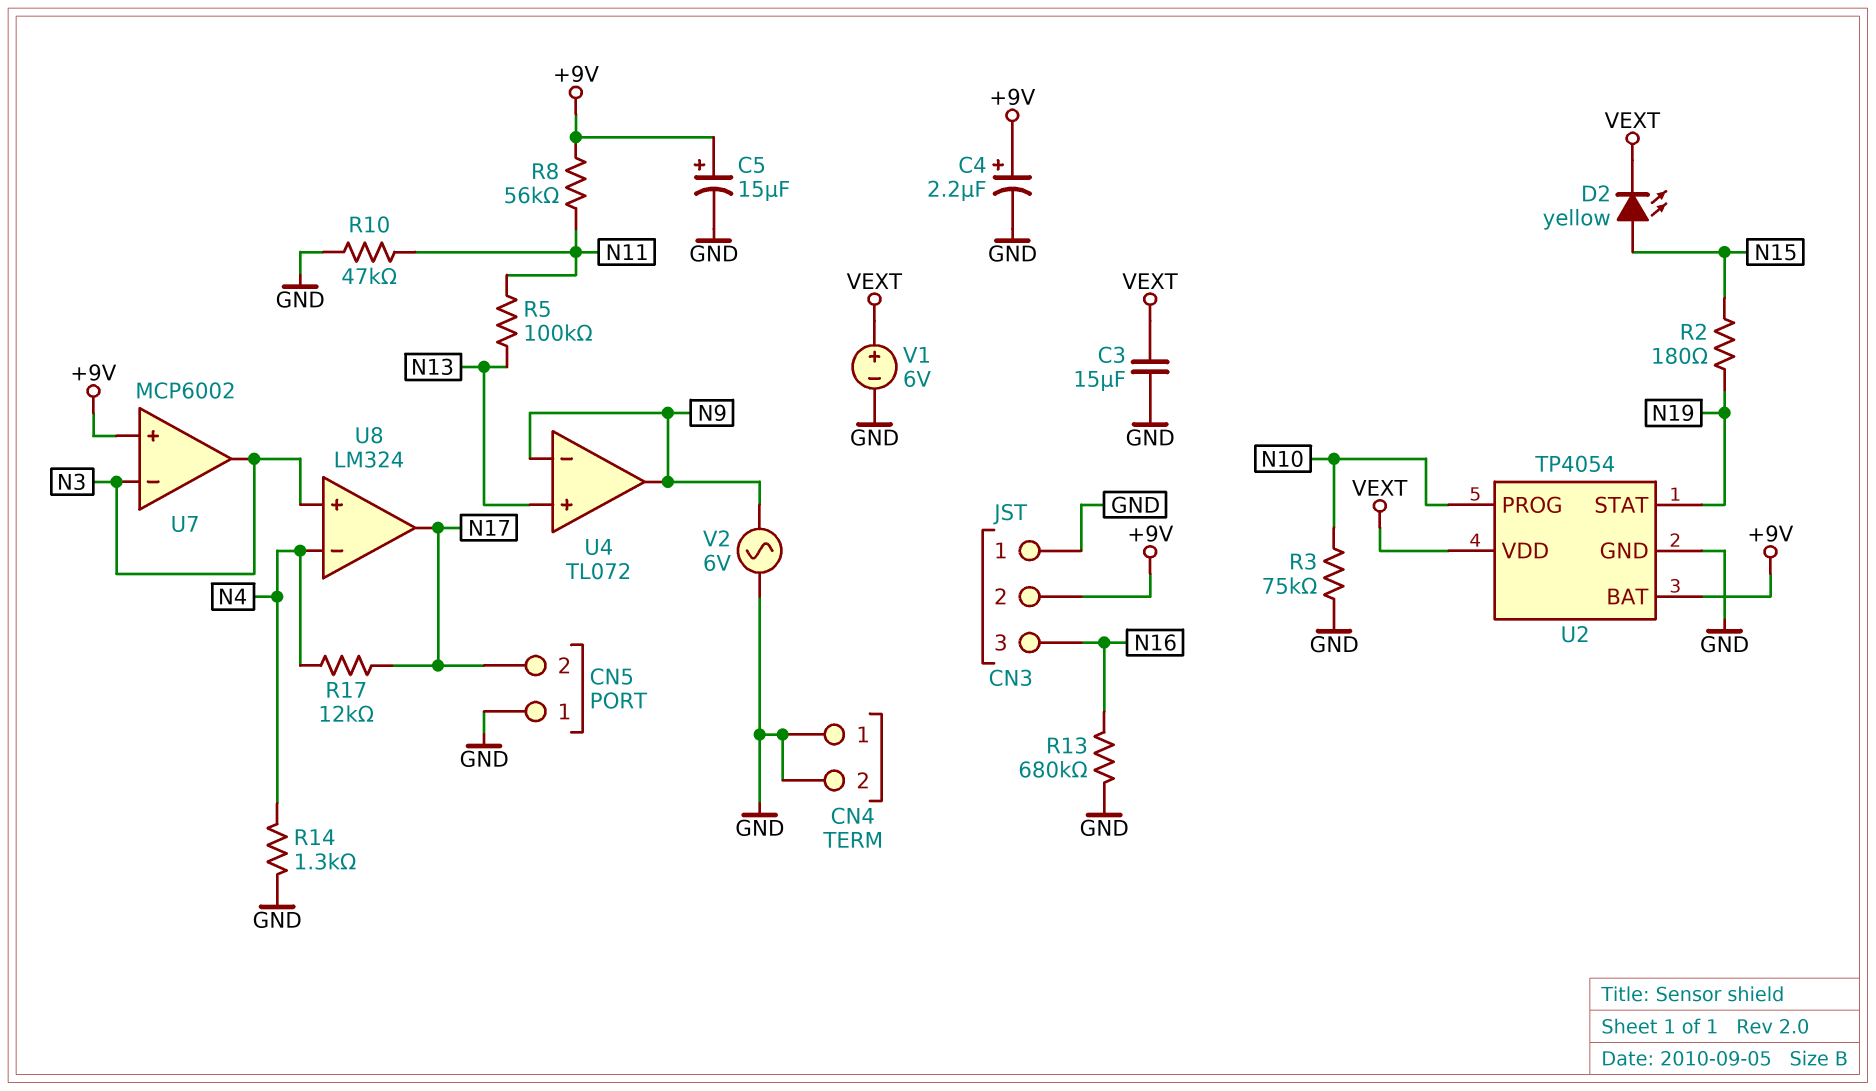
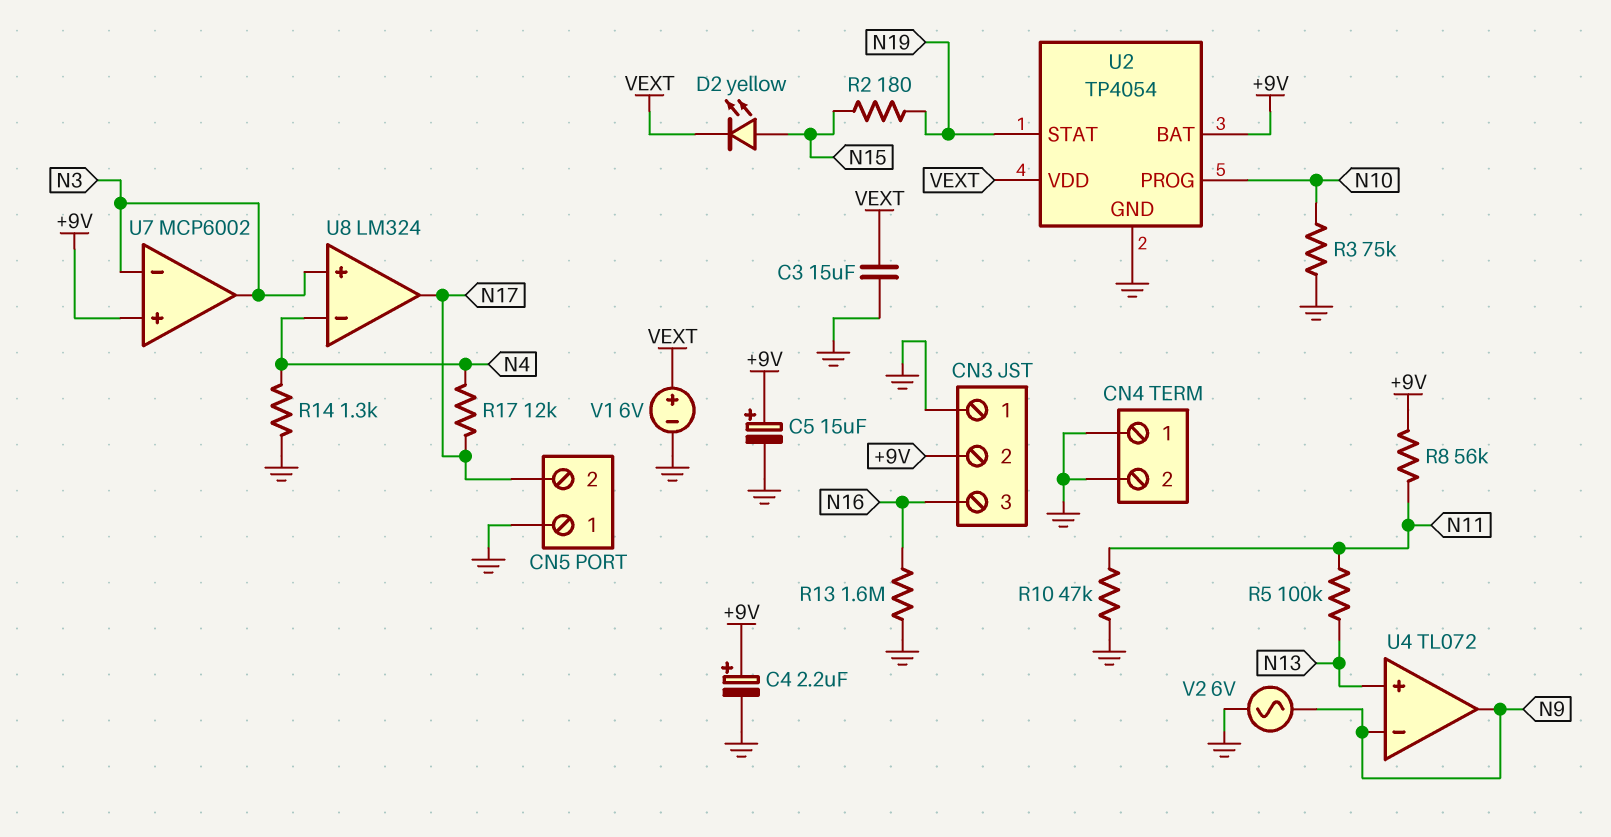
R13: 680k (GND, N16) -> 1.6M (GND, N16)

